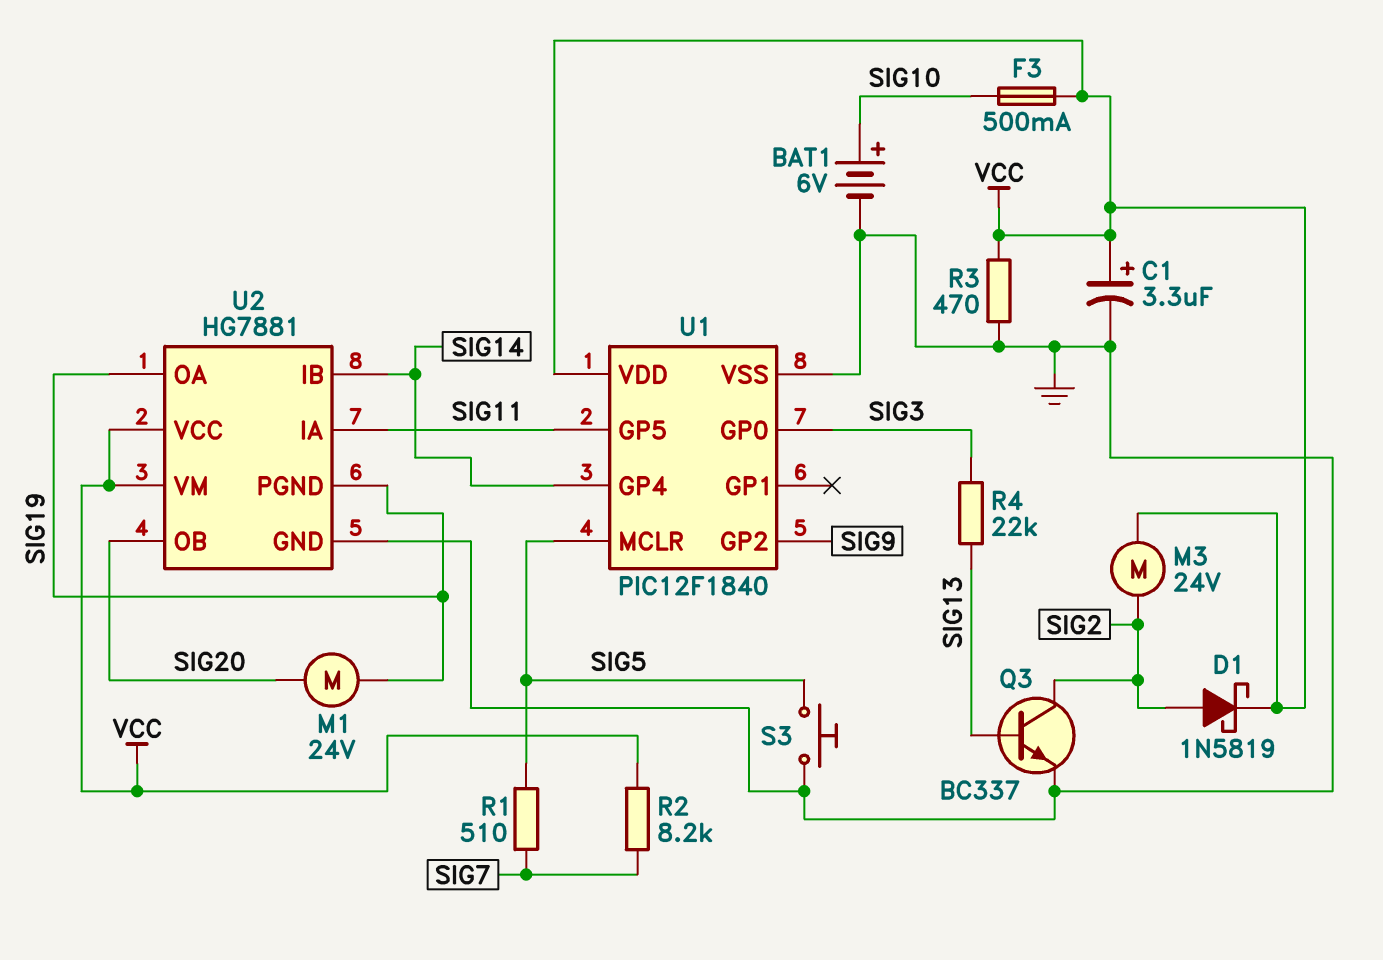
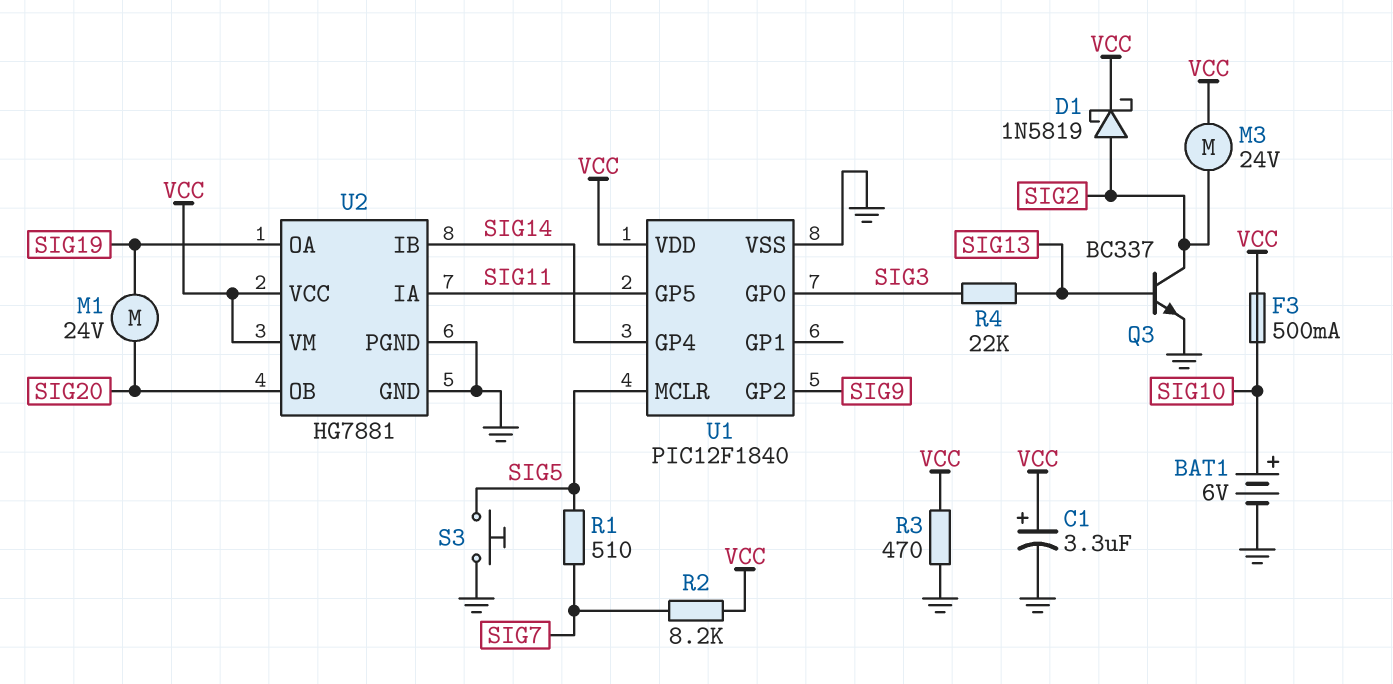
U2 pin PGND: SIG19 -> GND

